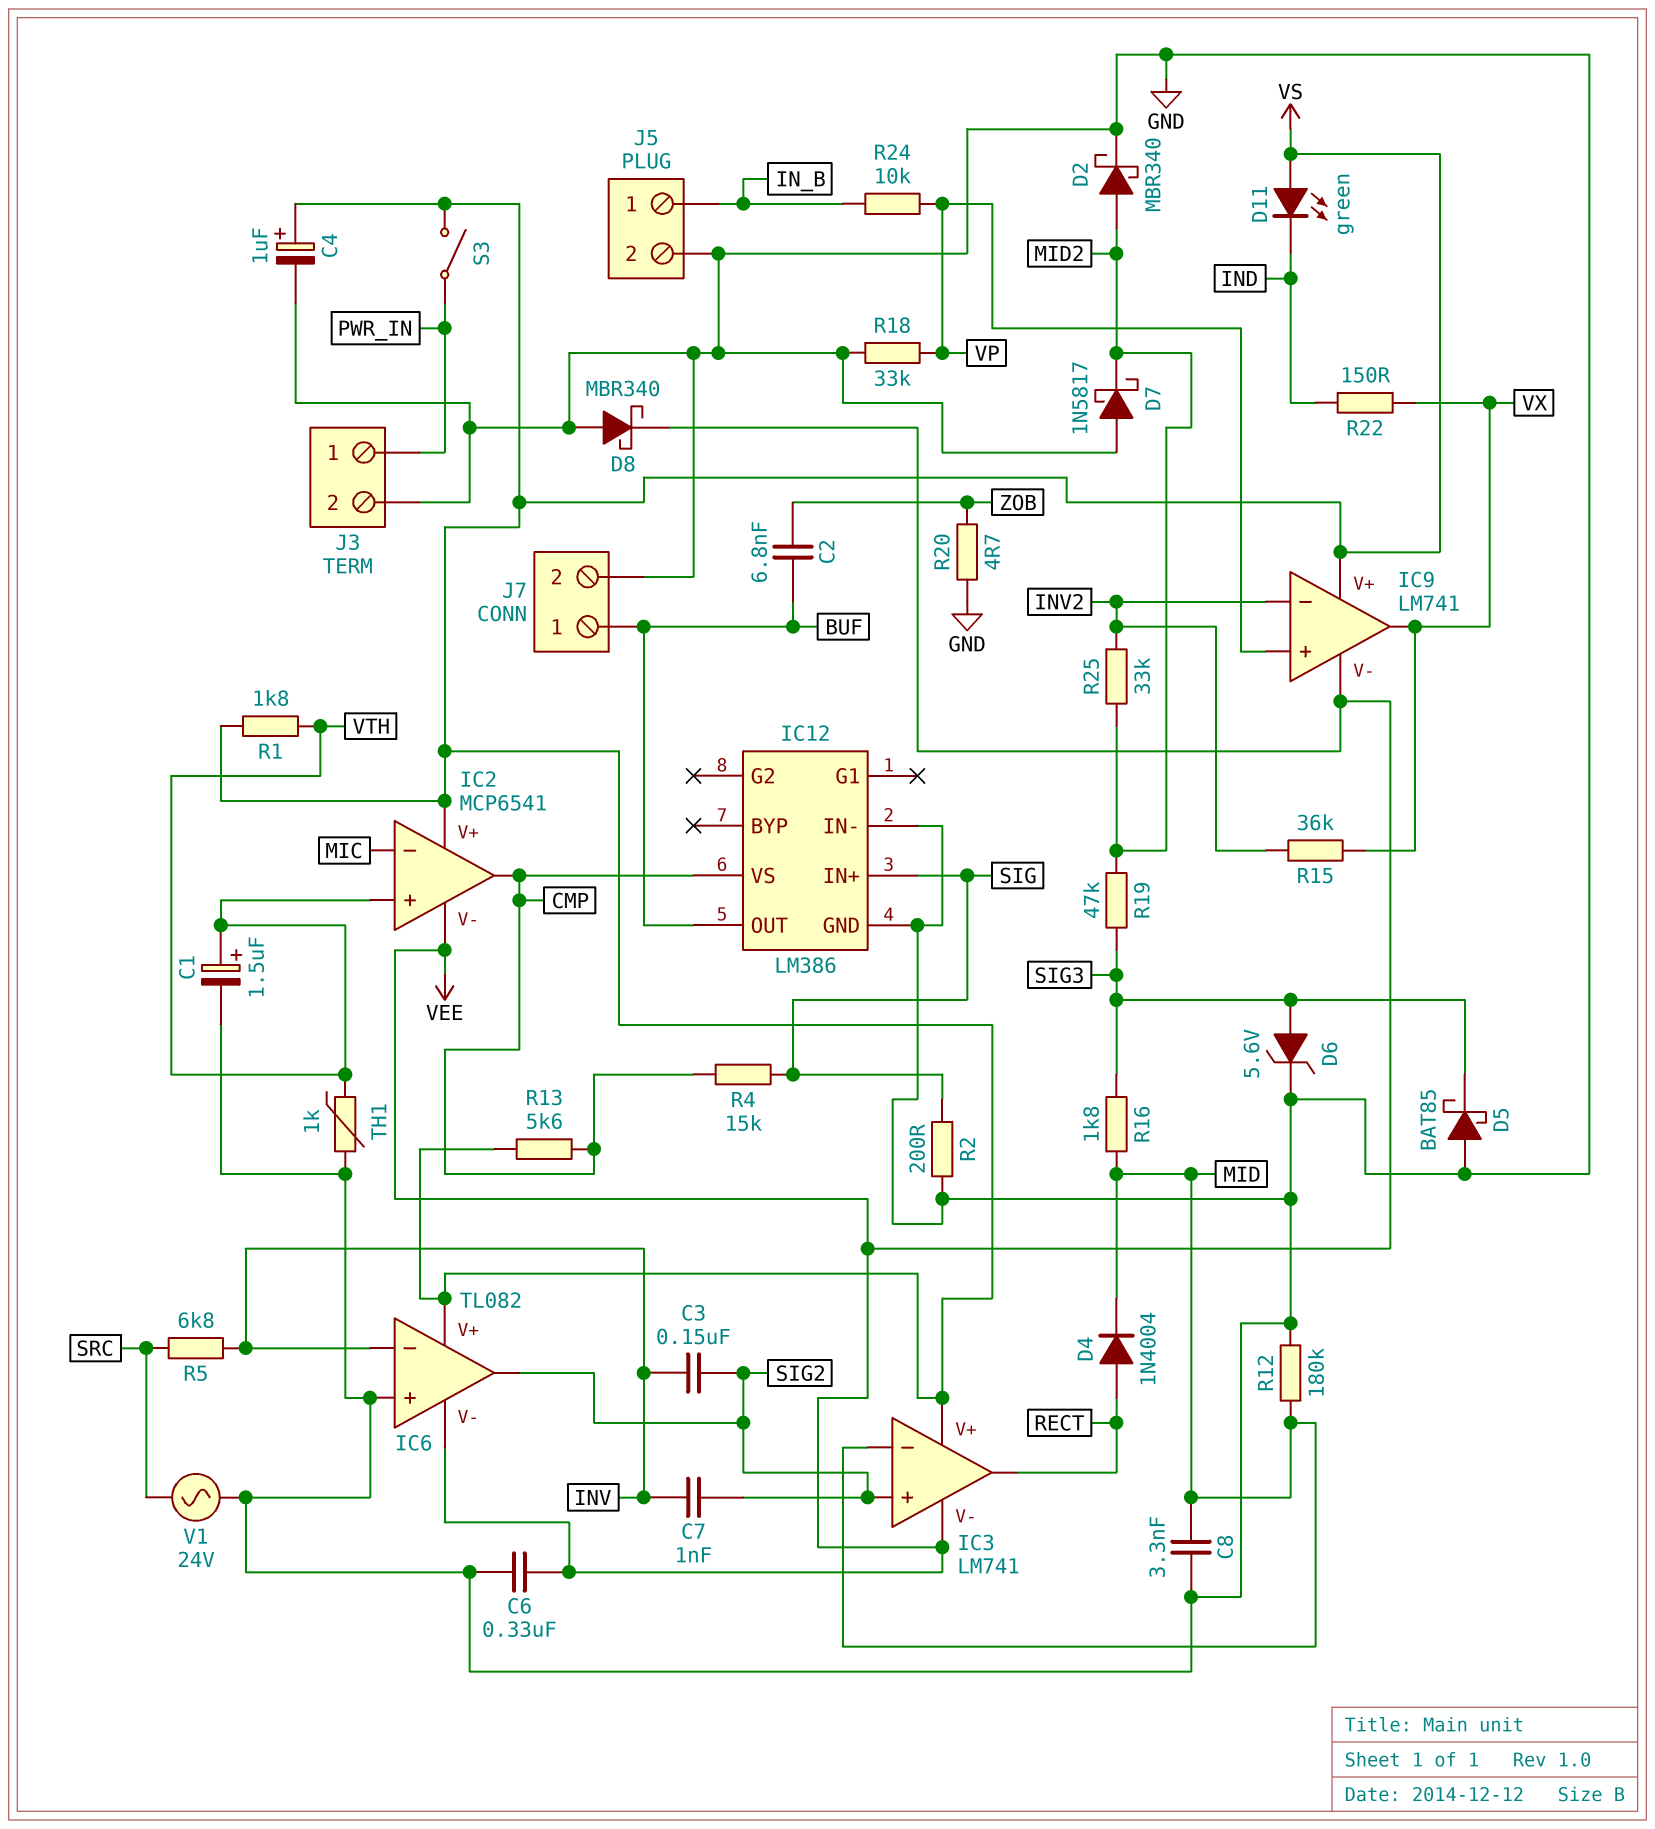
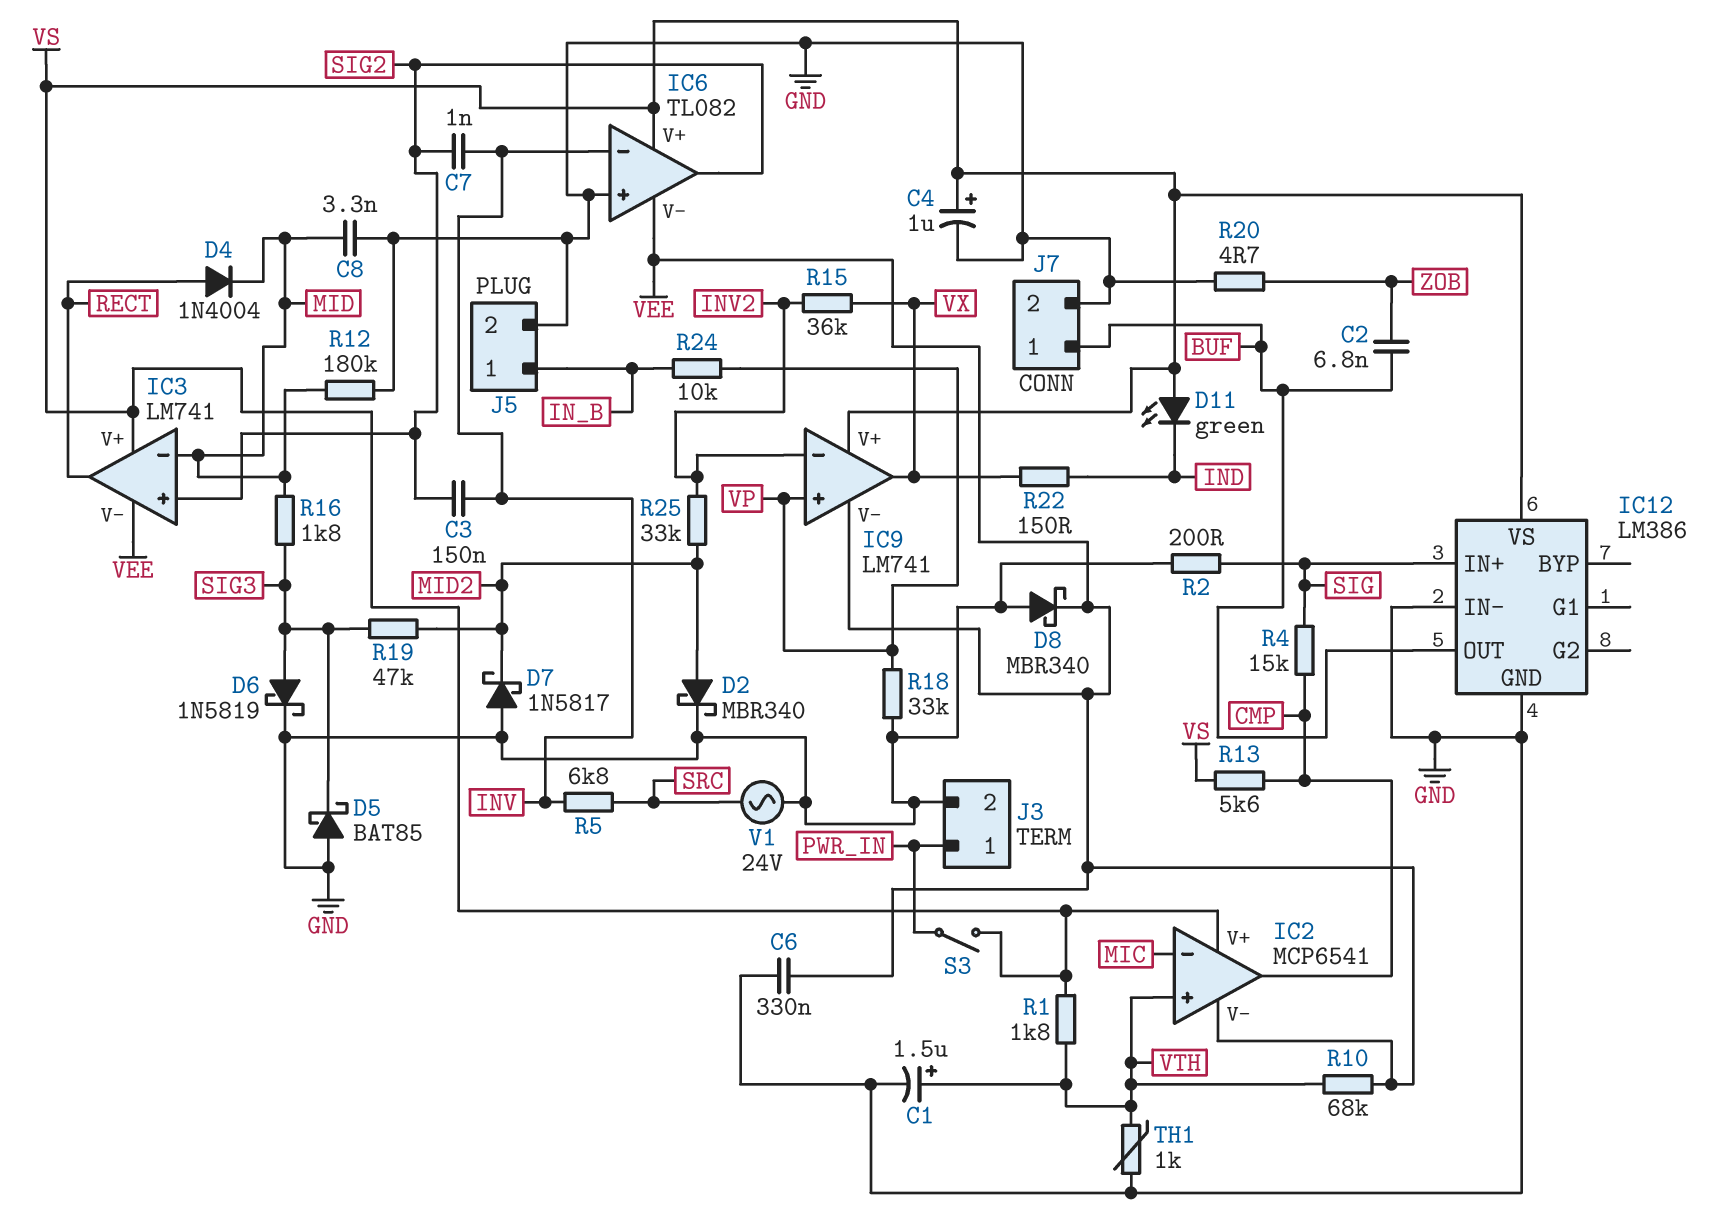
D6: zener 5.6V (A SIG3, K GND) -> schottky 1N5819 (A SIG3, K GND)
IC12 pin VS: CMP -> VS
R10: none -> 68k (VEE, VTH)

